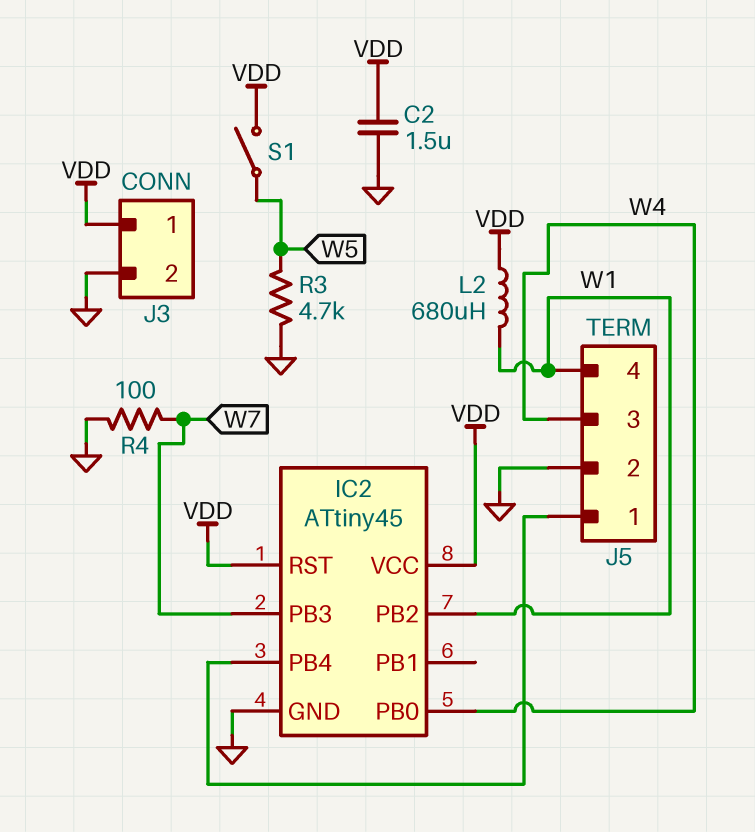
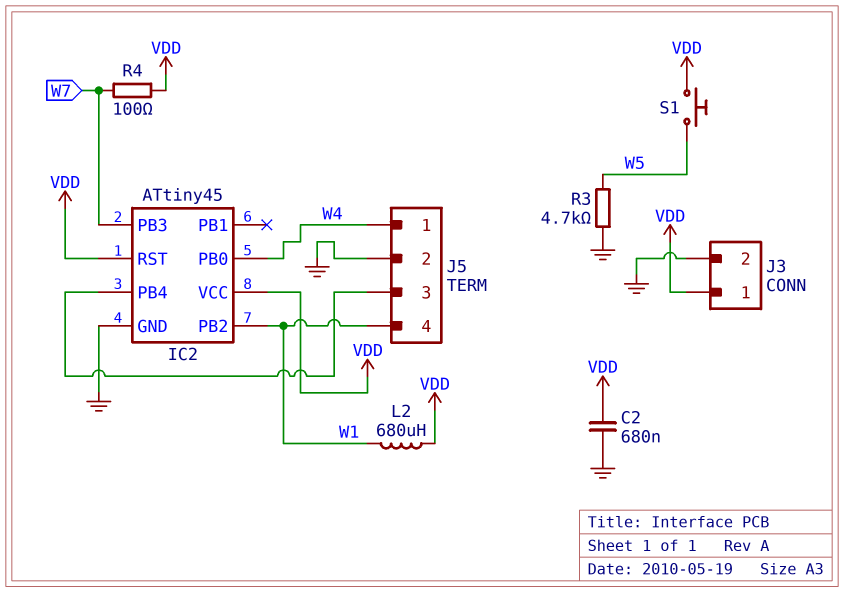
C2: 1.5uF (GND, VDD) -> 680nF (GND, VDD)
J5 pin 1: IC2/PB4 -> W4
J5 pin 3: W4 -> IC2/PB4
R4: 100 (GND, W7) -> 100 (VDD, W7)
S1: switch (VDD, W5) -> button (VDD, W5)

